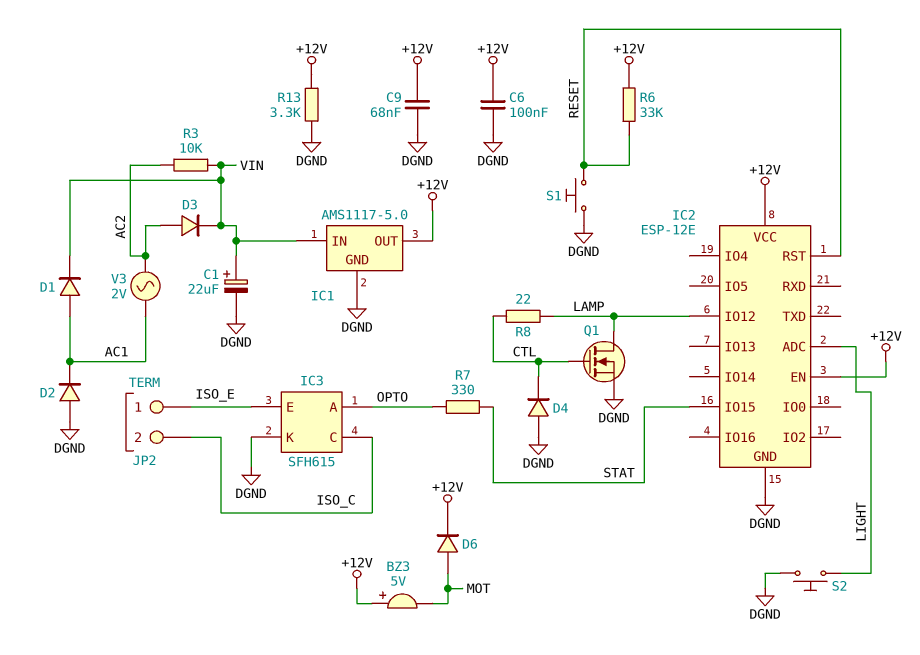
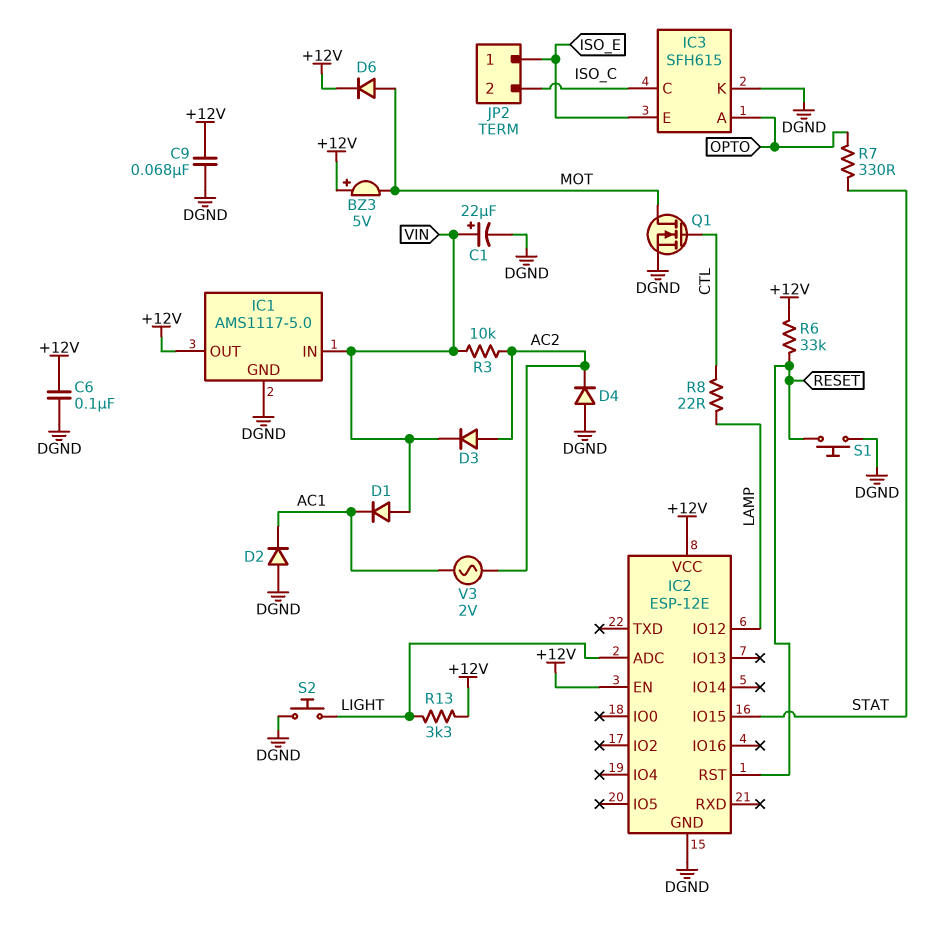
D1: diode (A AC1, K VIN) -> diode (A VIN, K AC1)
D4: diode (A DGND, K CTL) -> diode (A DGND, K AC2)
Q1: NMOS (G CTL, D LAMP, S DGND) -> NMOS (G CTL, D MOT, S DGND)
R13: 3.3k (+12V, DGND) -> 3.3k (+12V, LIGHT)

